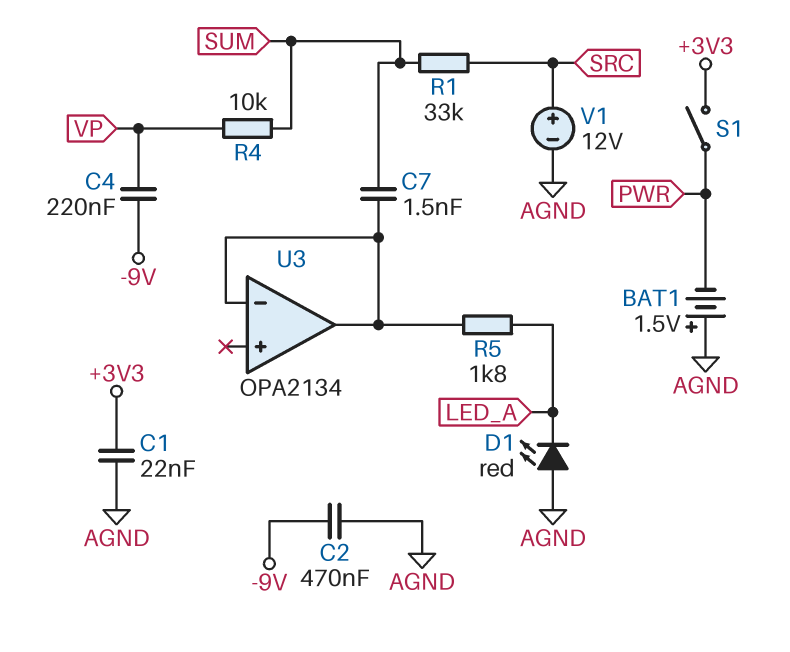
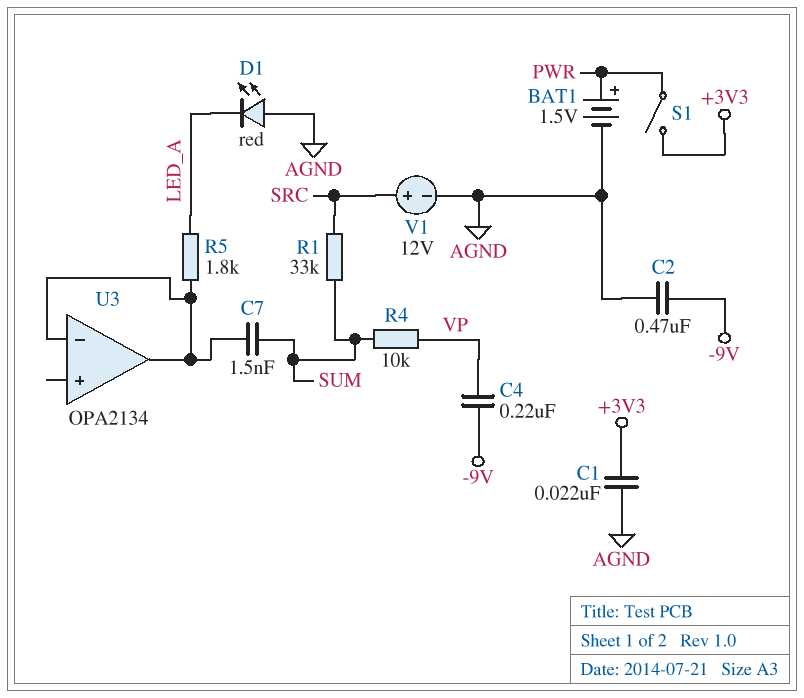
BAT1: 1.5V (plus AGND, minus PWR) -> 1.5V (plus PWR, minus AGND)

